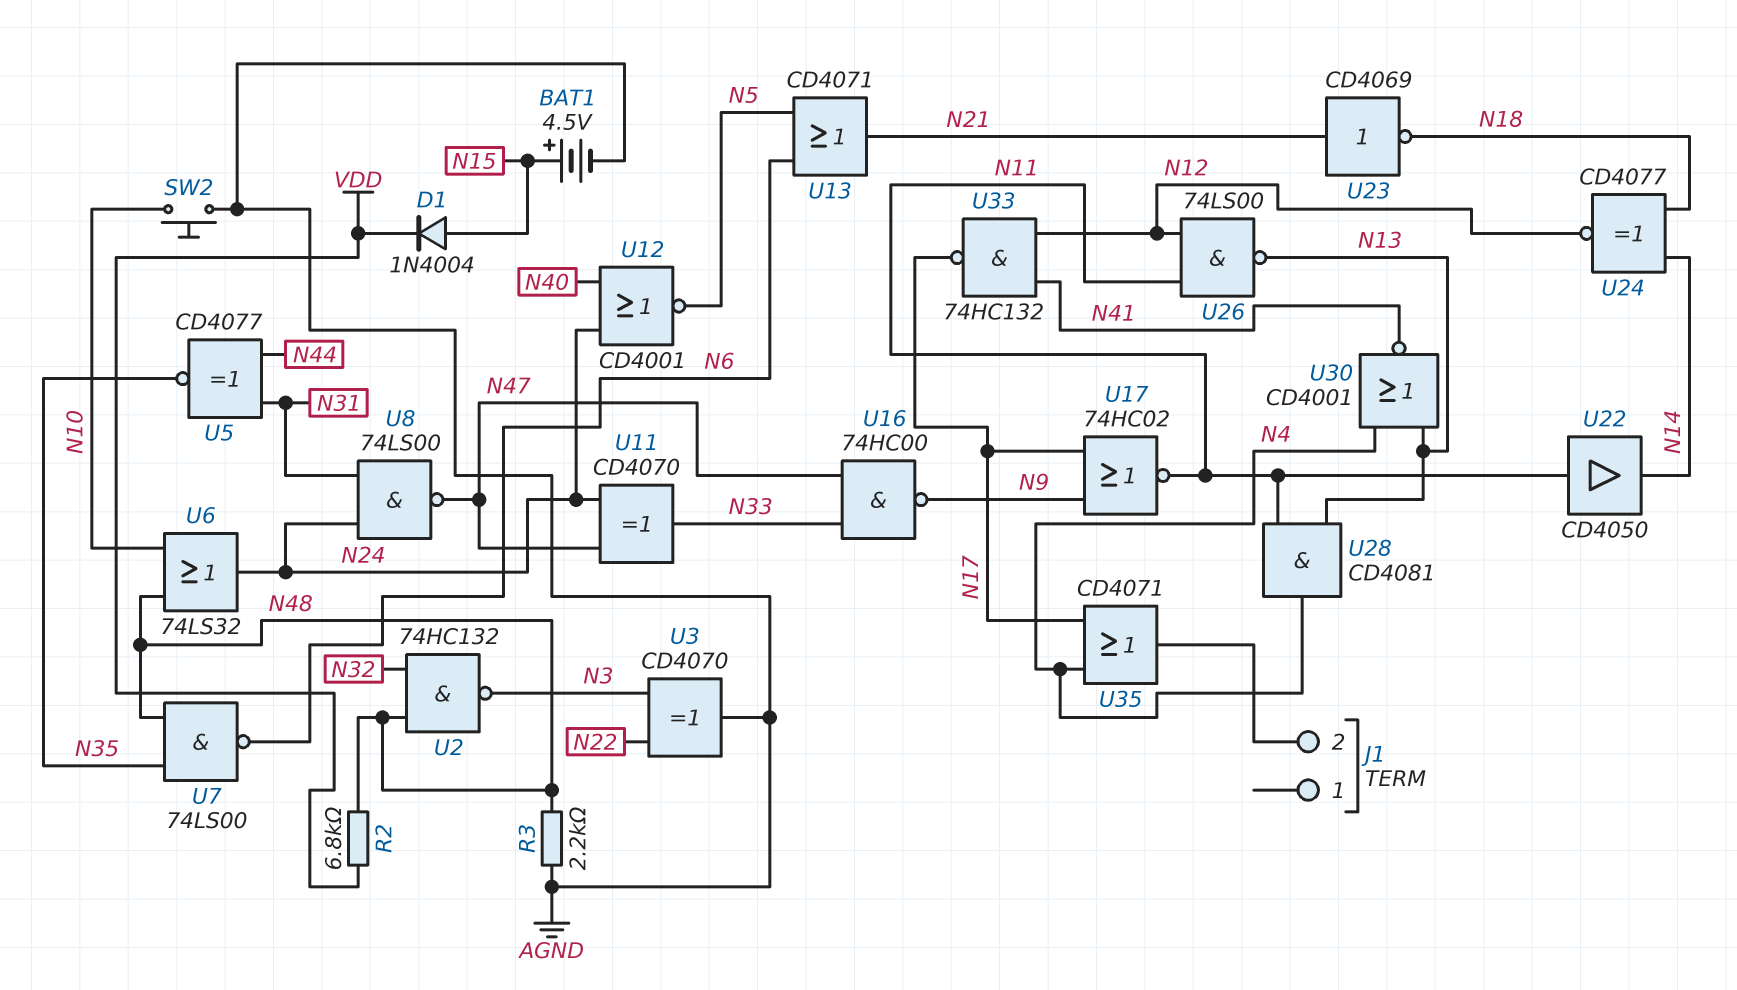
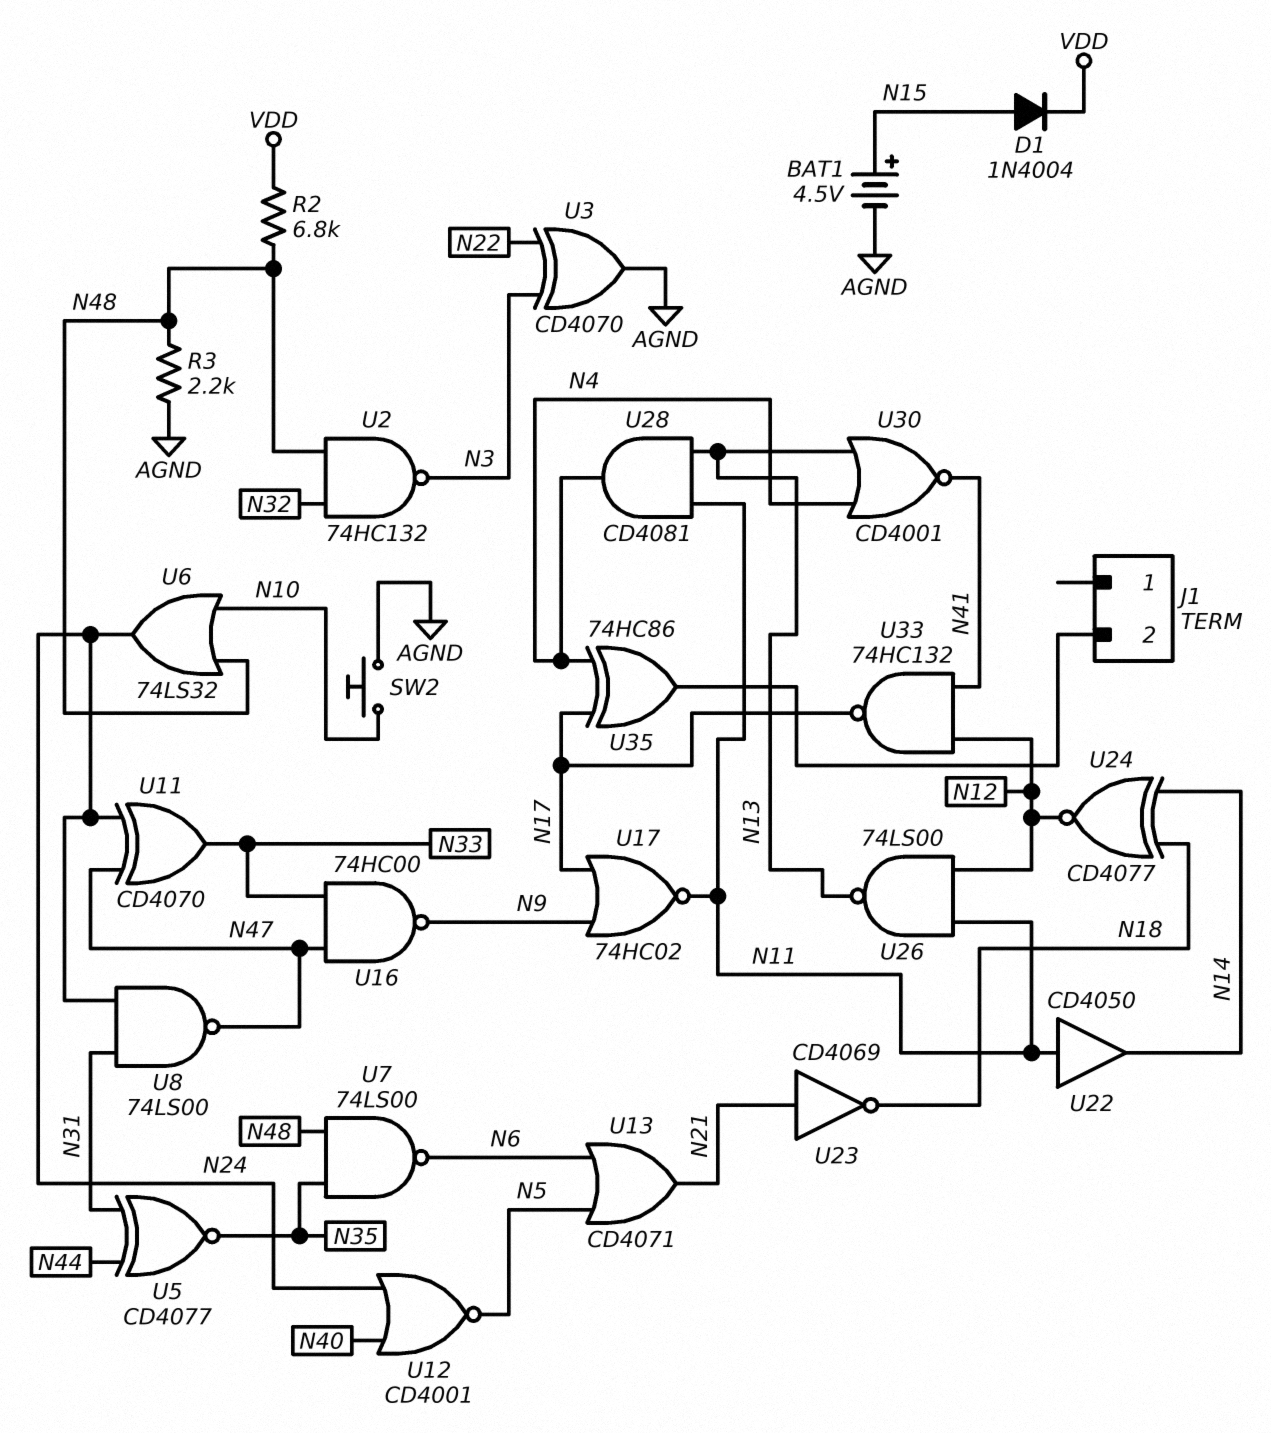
U35: OR CD4071 (in N4, in N17, out J1/2) -> XOR 74HC86 (in N4, in N17, out J1/2)

